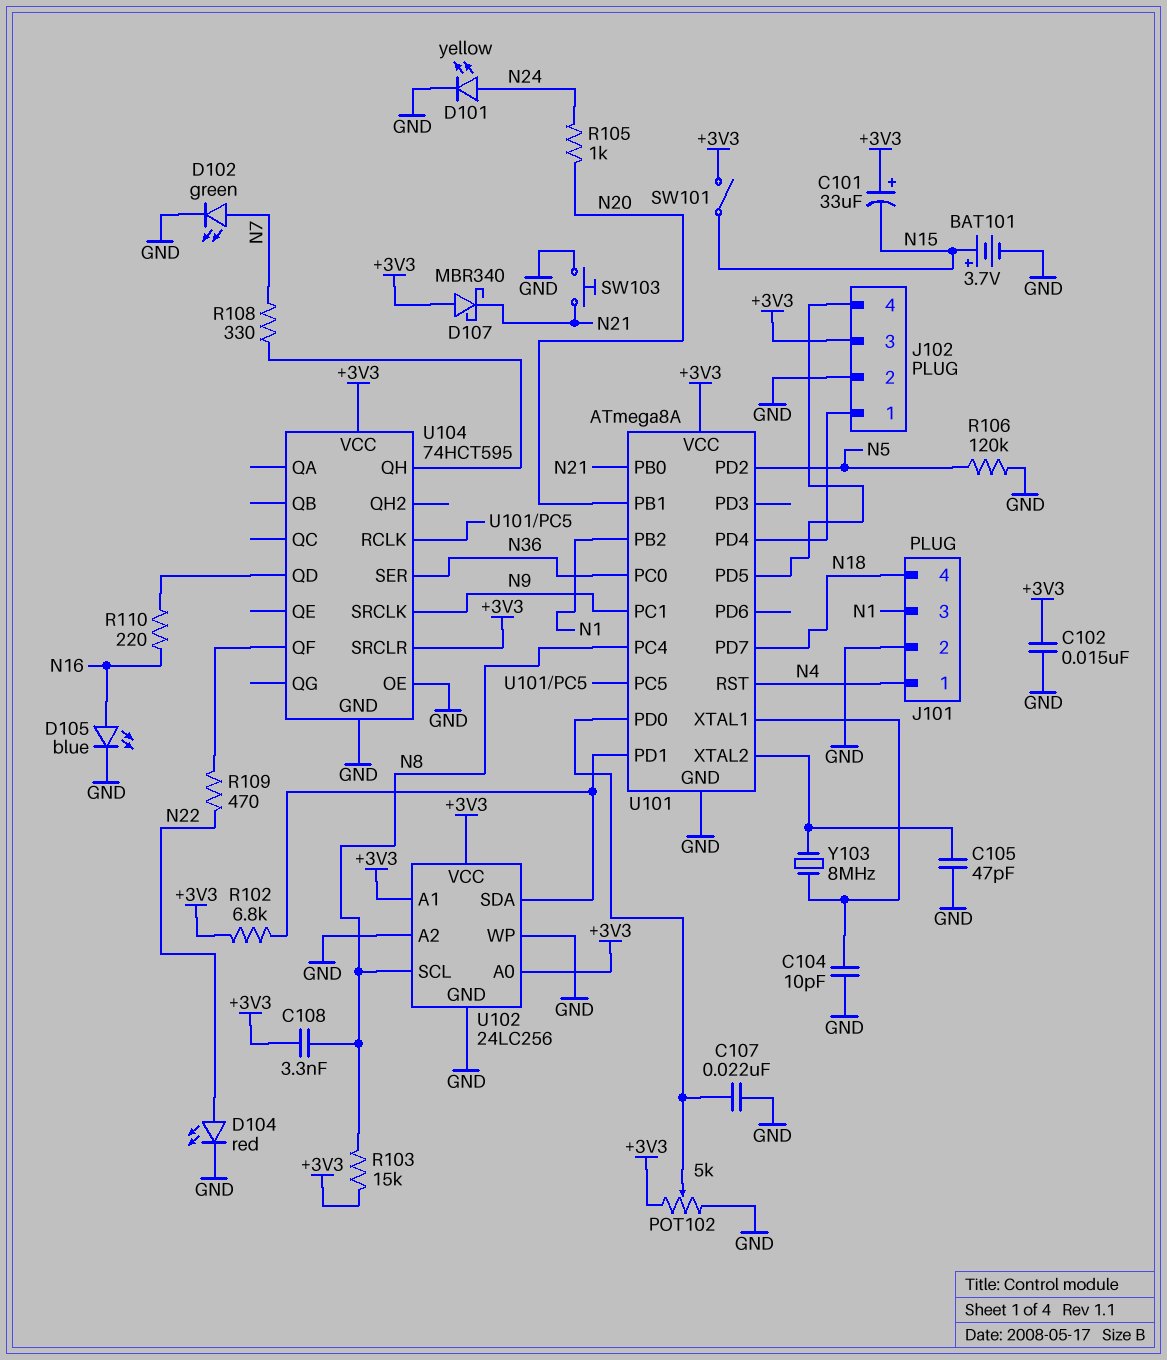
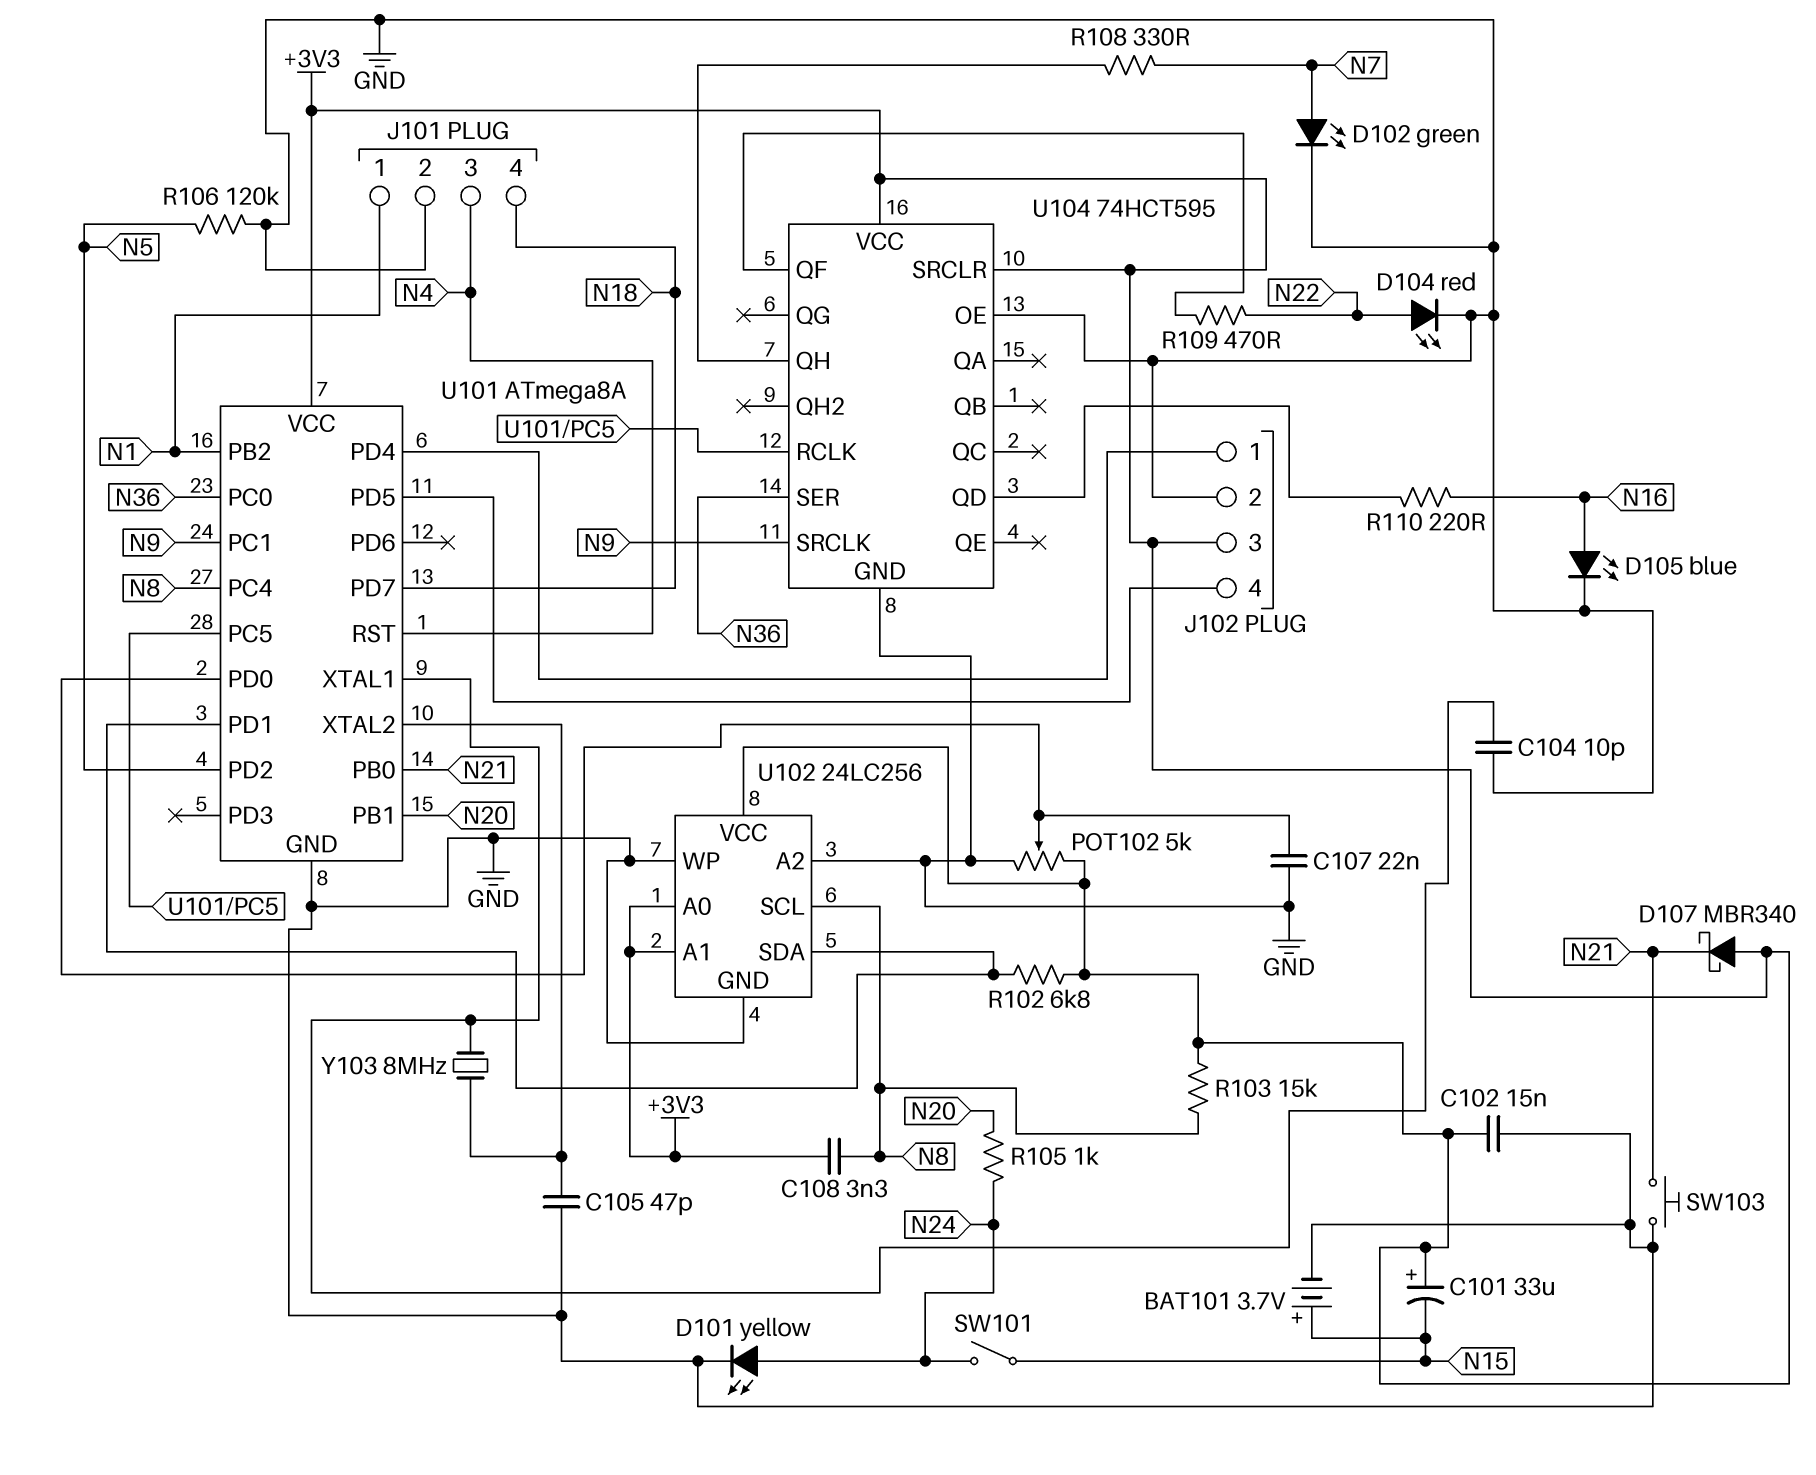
J101 pin 1: N4 -> N1
J101 pin 3: N1 -> N4
SW101: switch (+3V3, N15) -> switch (N15, N24)

